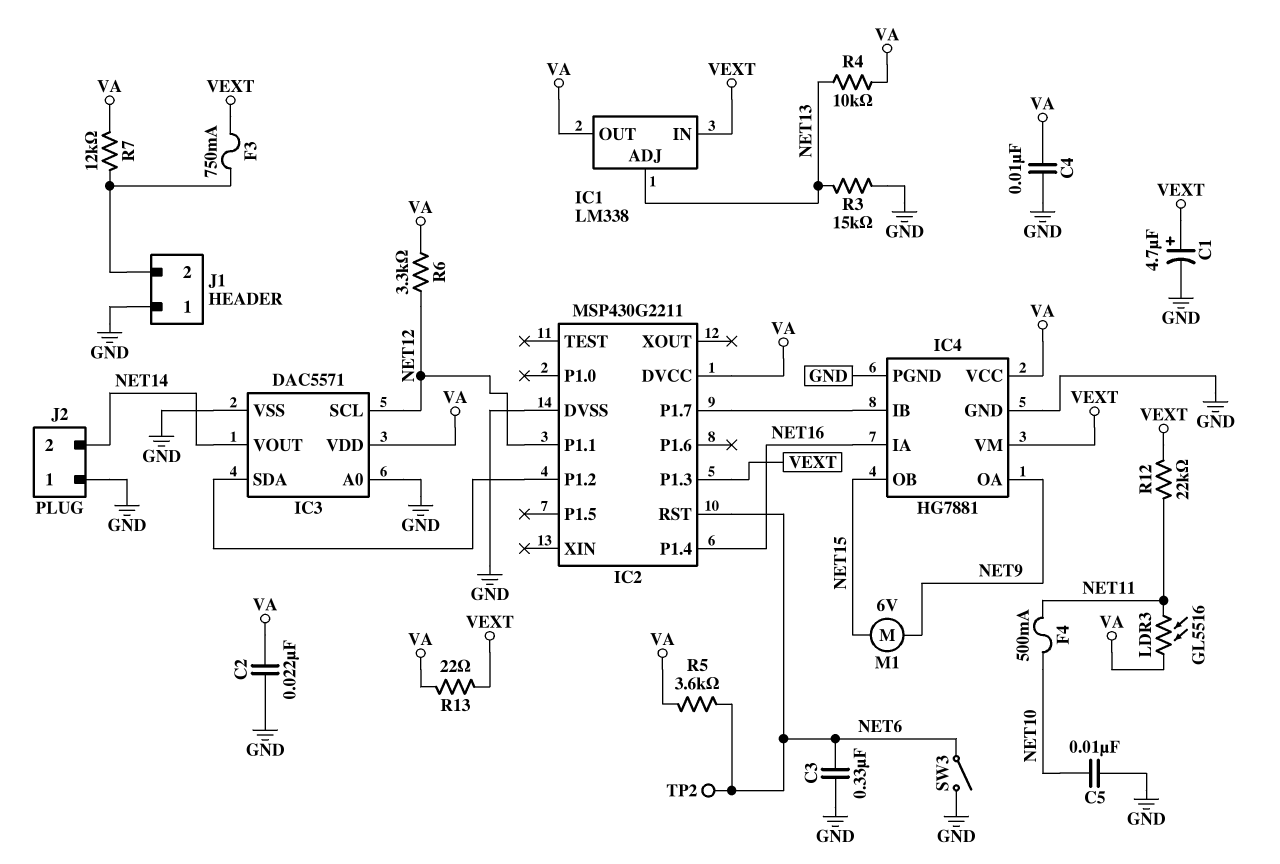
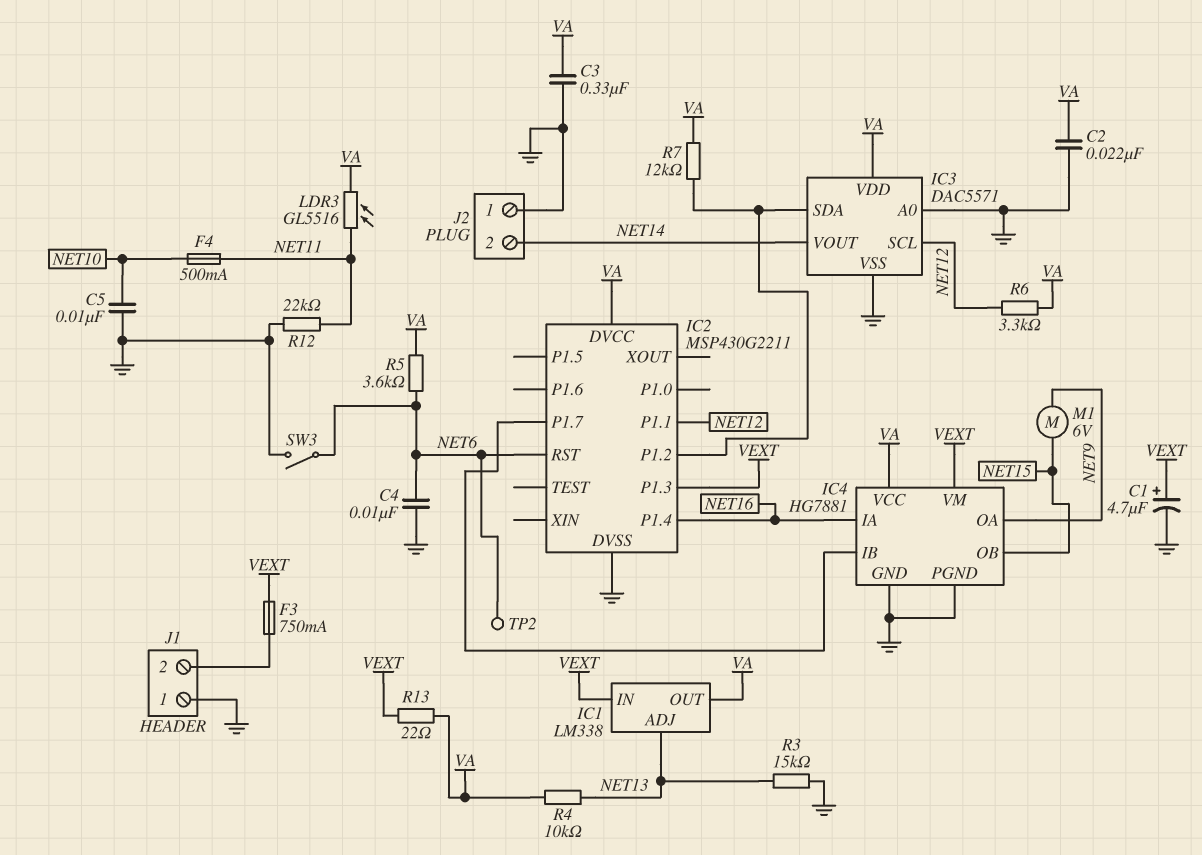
C3: 330nF (GND, NET6) -> 330nF (GND, VA)
C4: 10nF (GND, VA) -> 10nF (GND, NET6)
R7: 12k (J1/2, VA) -> 12k (IC2/P1.2, VA)
R12: 22k (NET11, VEXT) -> 22k (GND, NET11)

